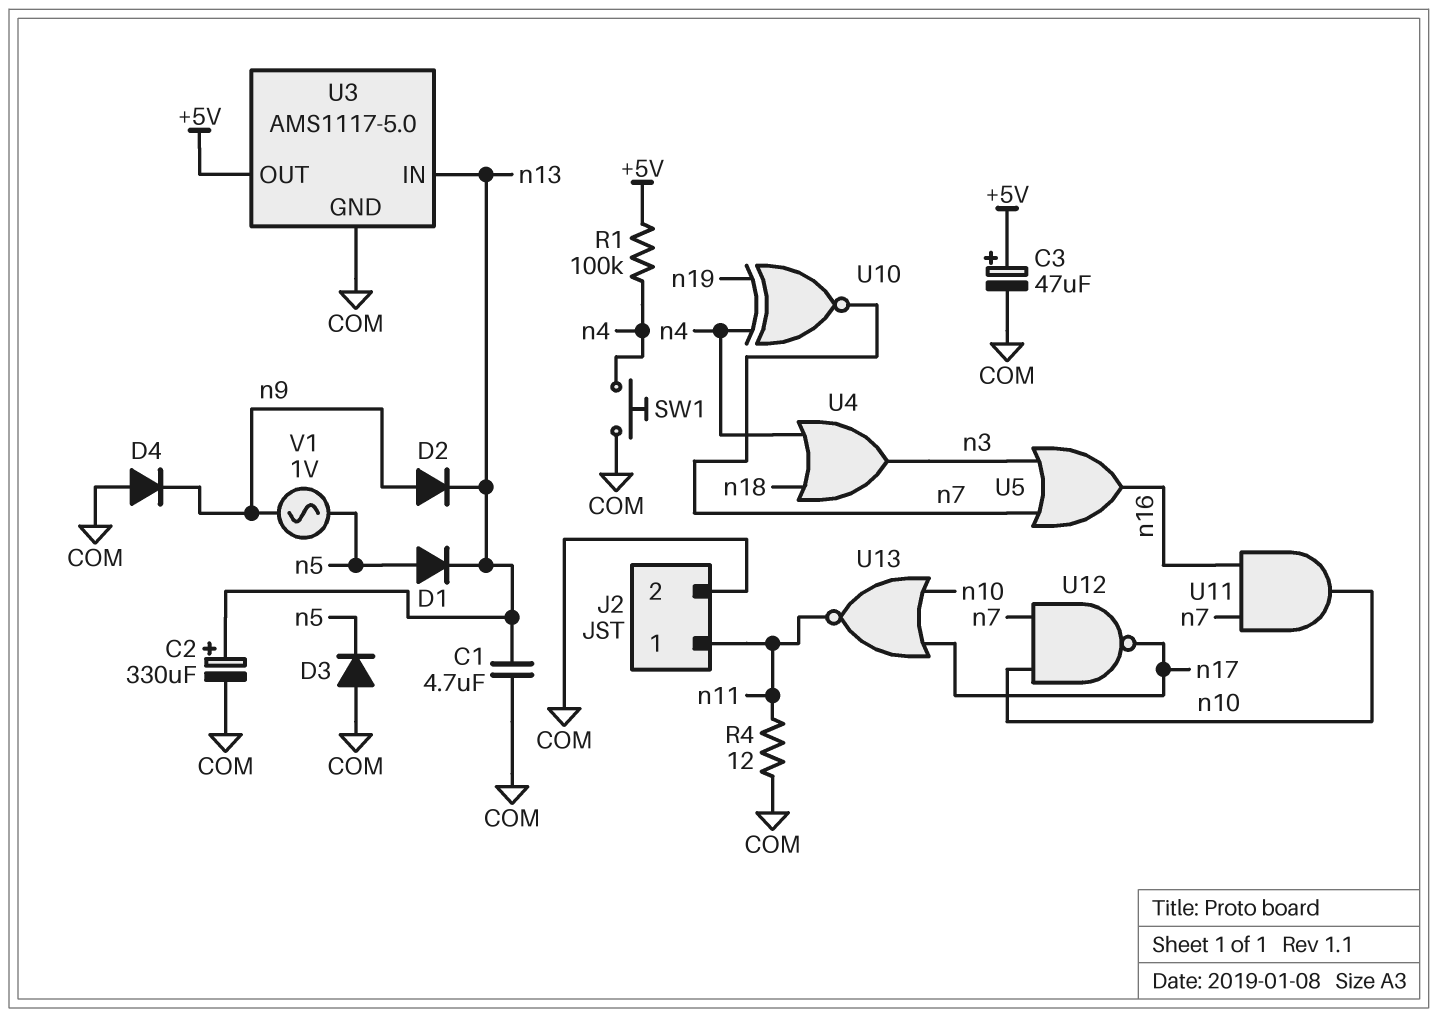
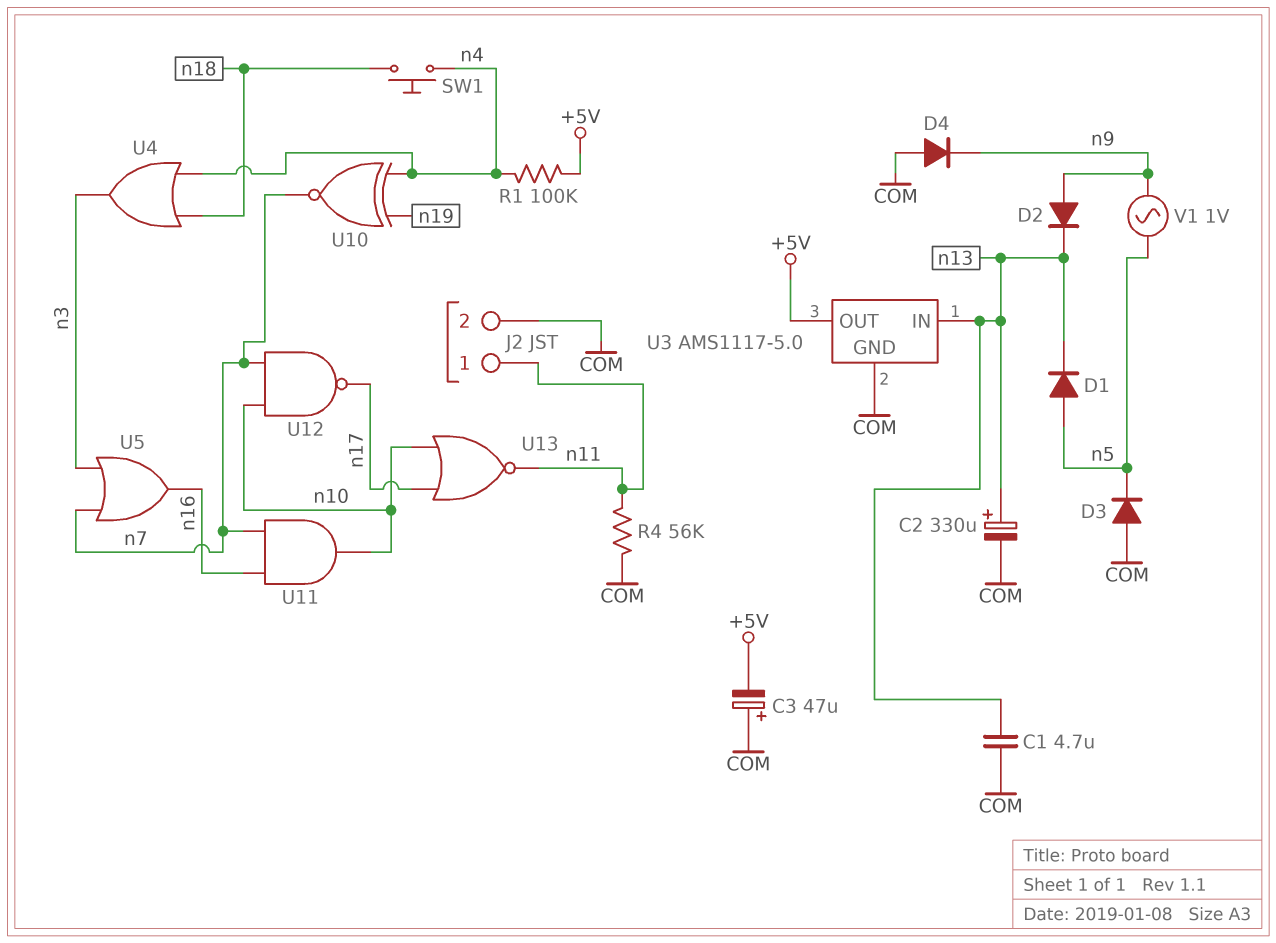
C3: 47uF (plus +5V, minus COM) -> 47uF (plus COM, minus +5V)
R4: 12 (COM, n11) -> 56k (COM, n11)
SW1: button (COM, n4) -> button (n4, n18)

